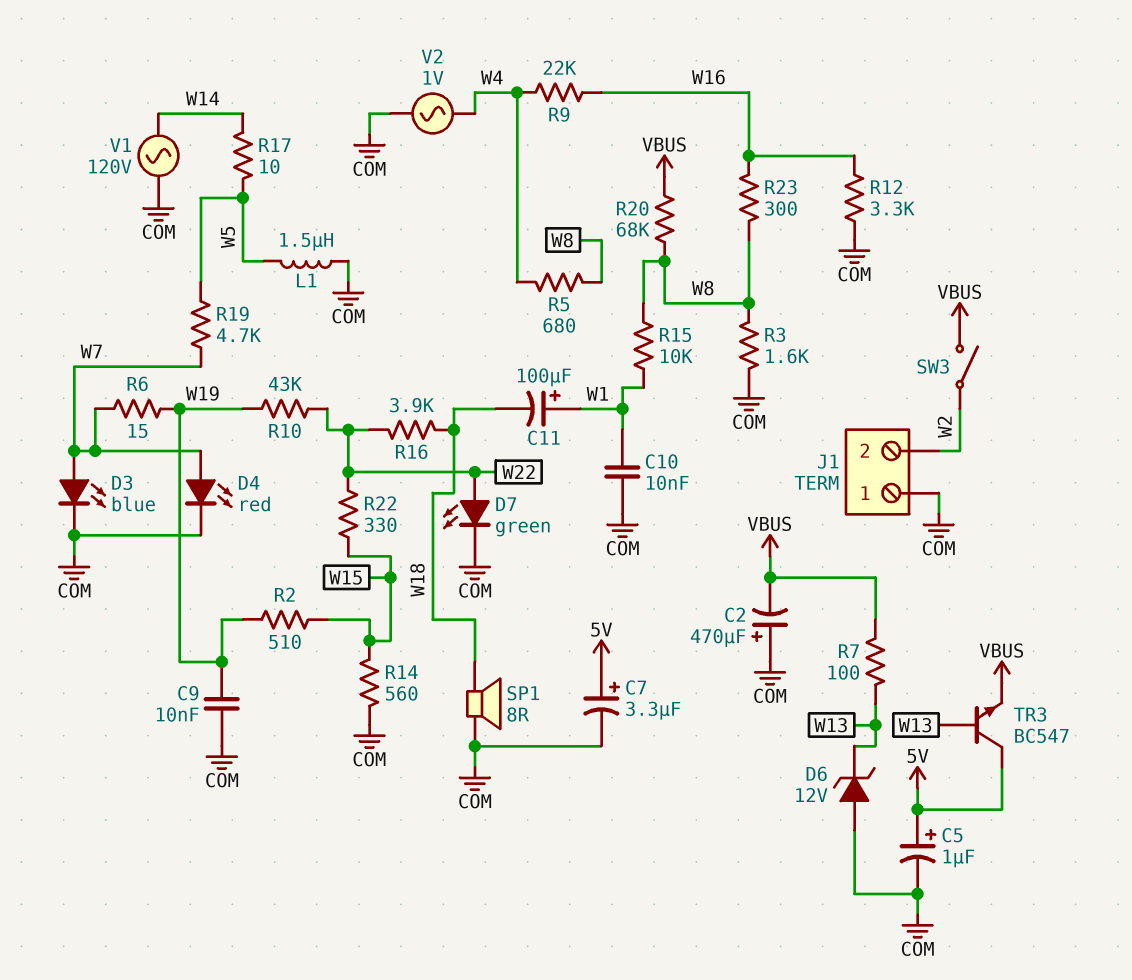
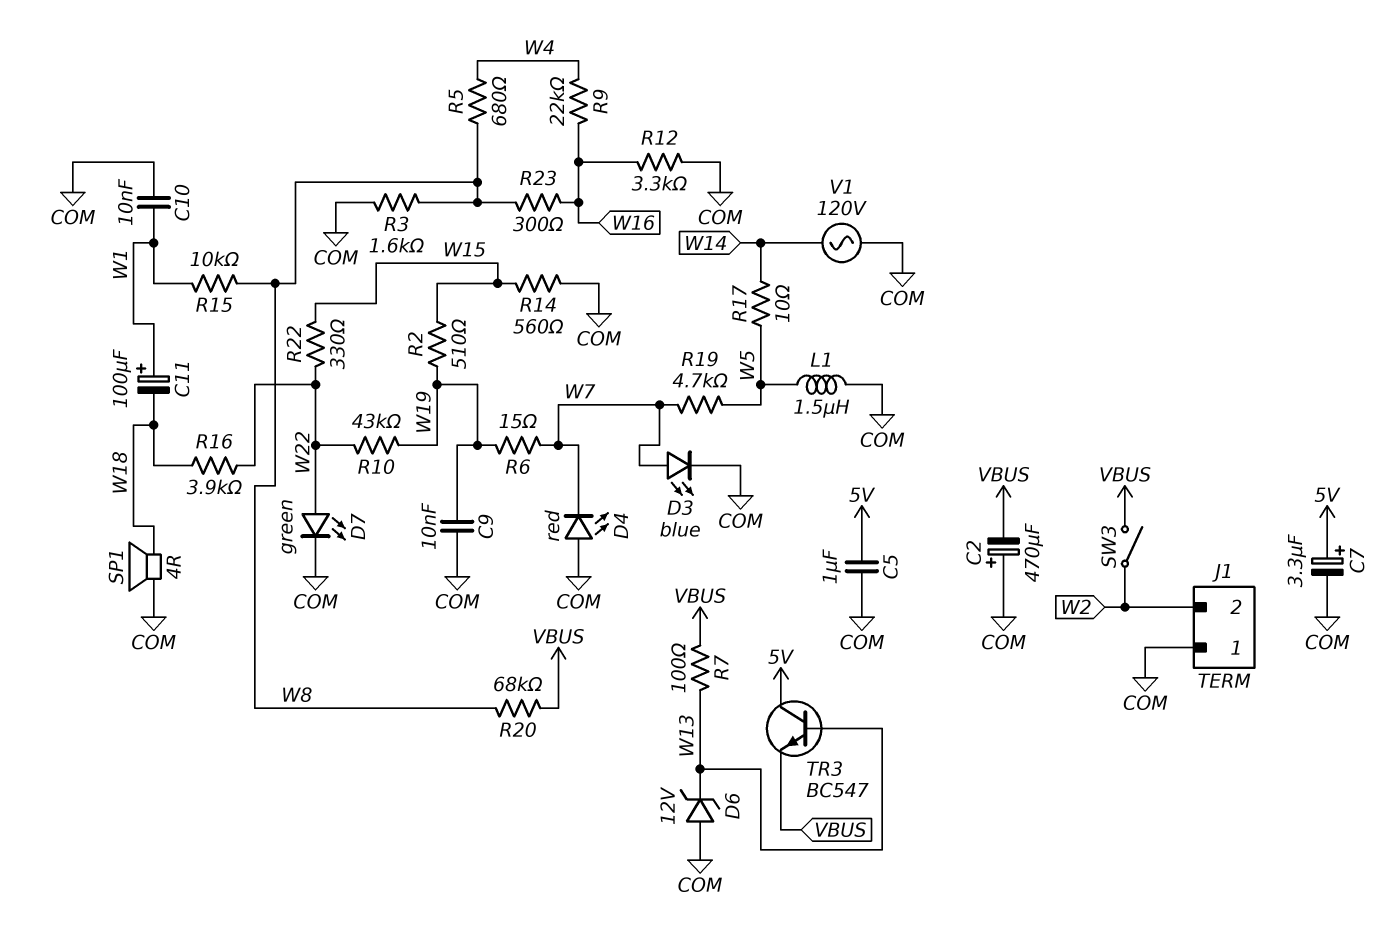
C5: 1uF (plus 5V, minus COM) -> 1uF (5V, COM)
D4: LED red (A W7, K COM) -> LED red (A COM, K W7)
SP1: speaker 8R (COM, W18) -> speaker 4R (COM, W18)
V2: AC 1V (COM, W4) -> none

